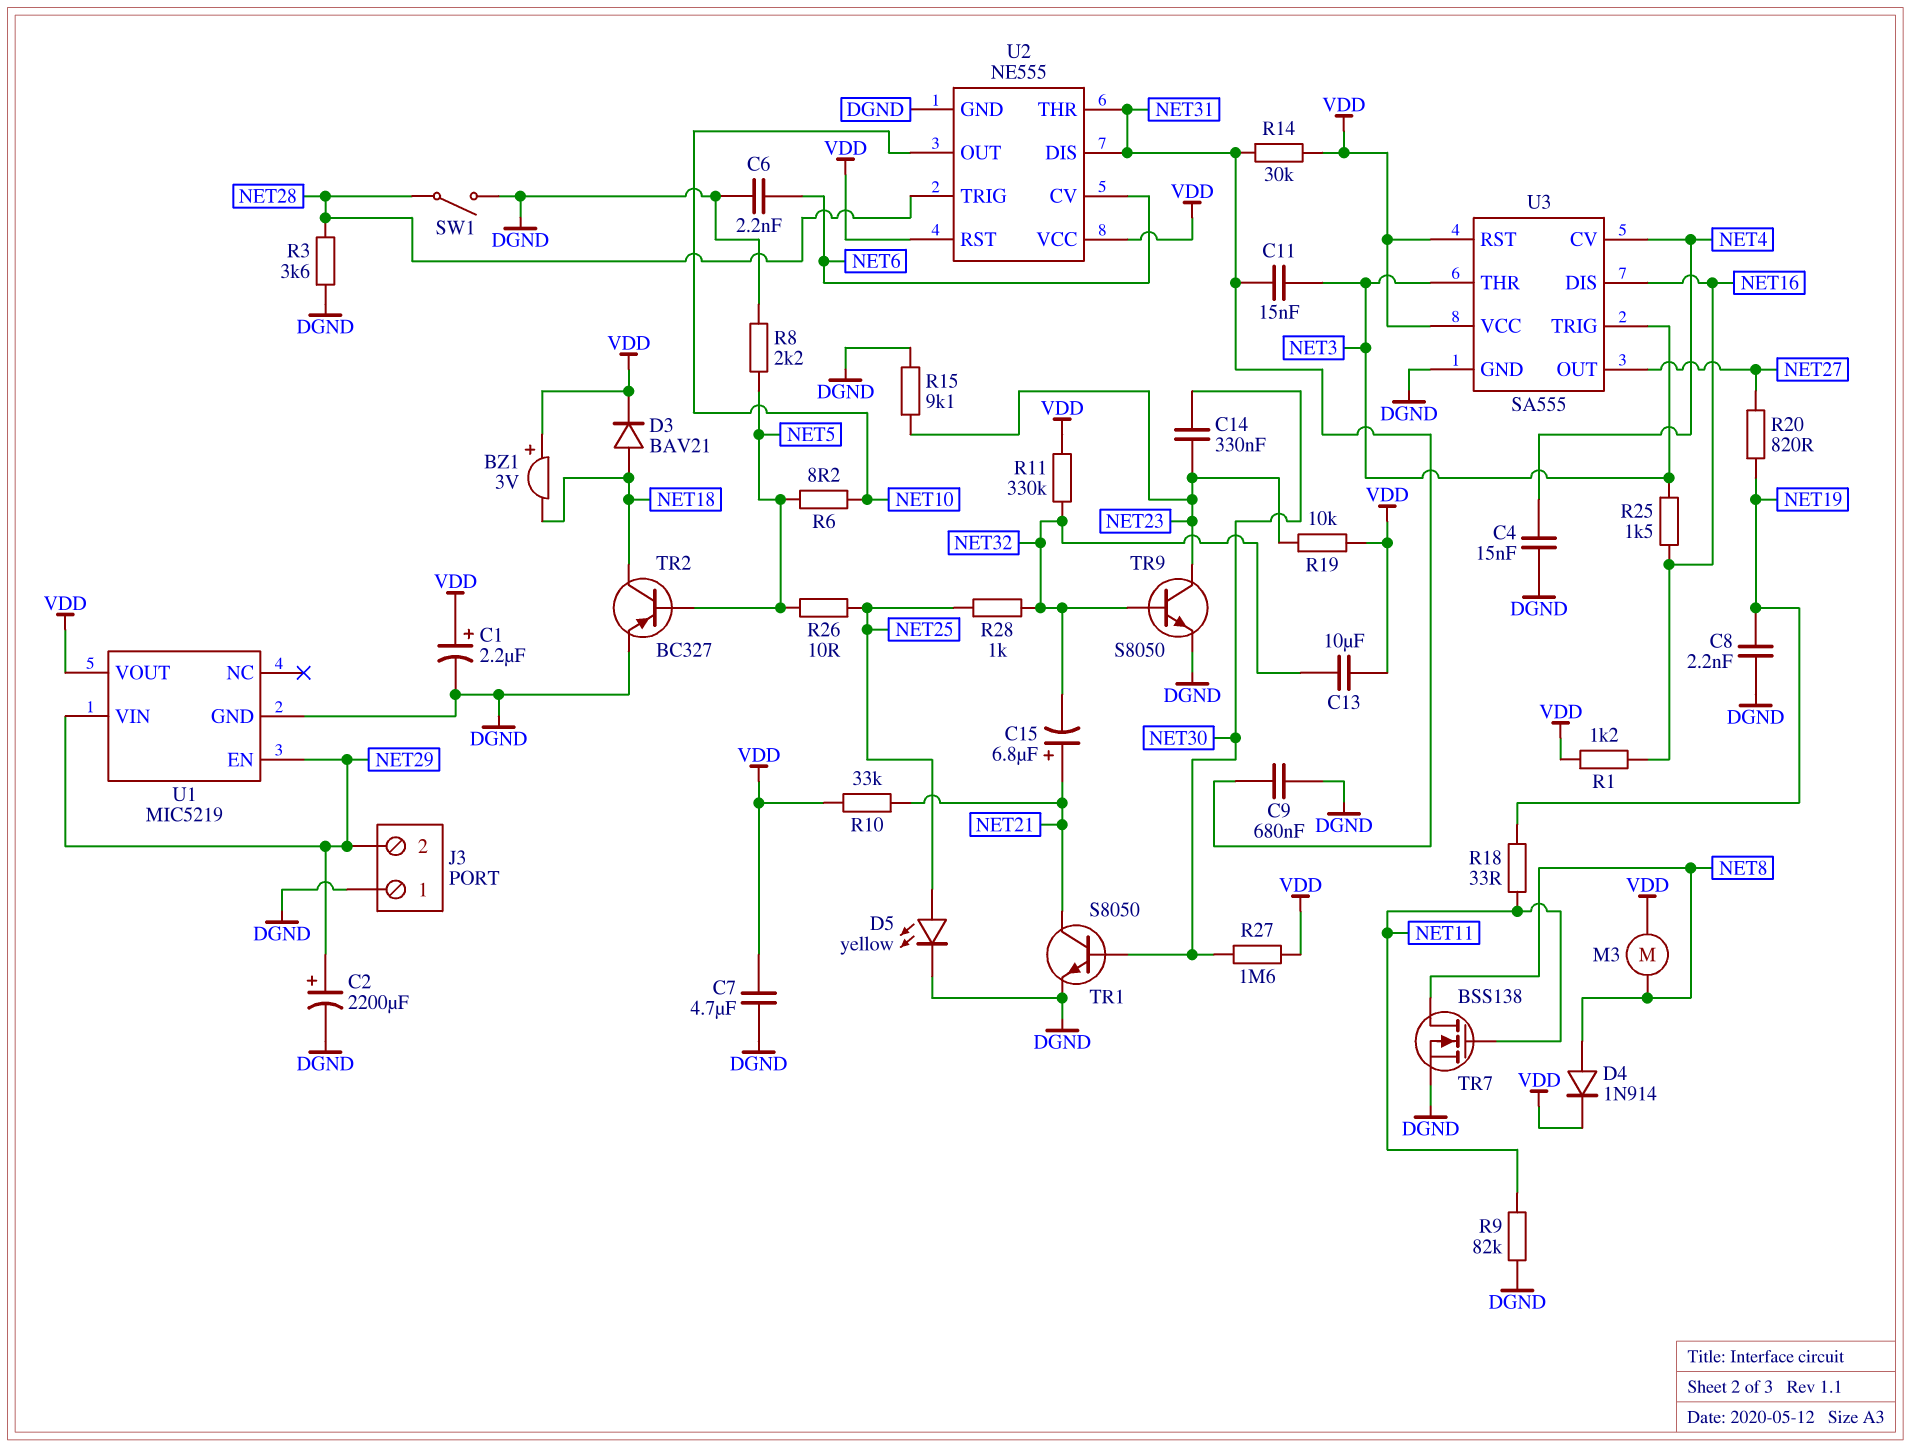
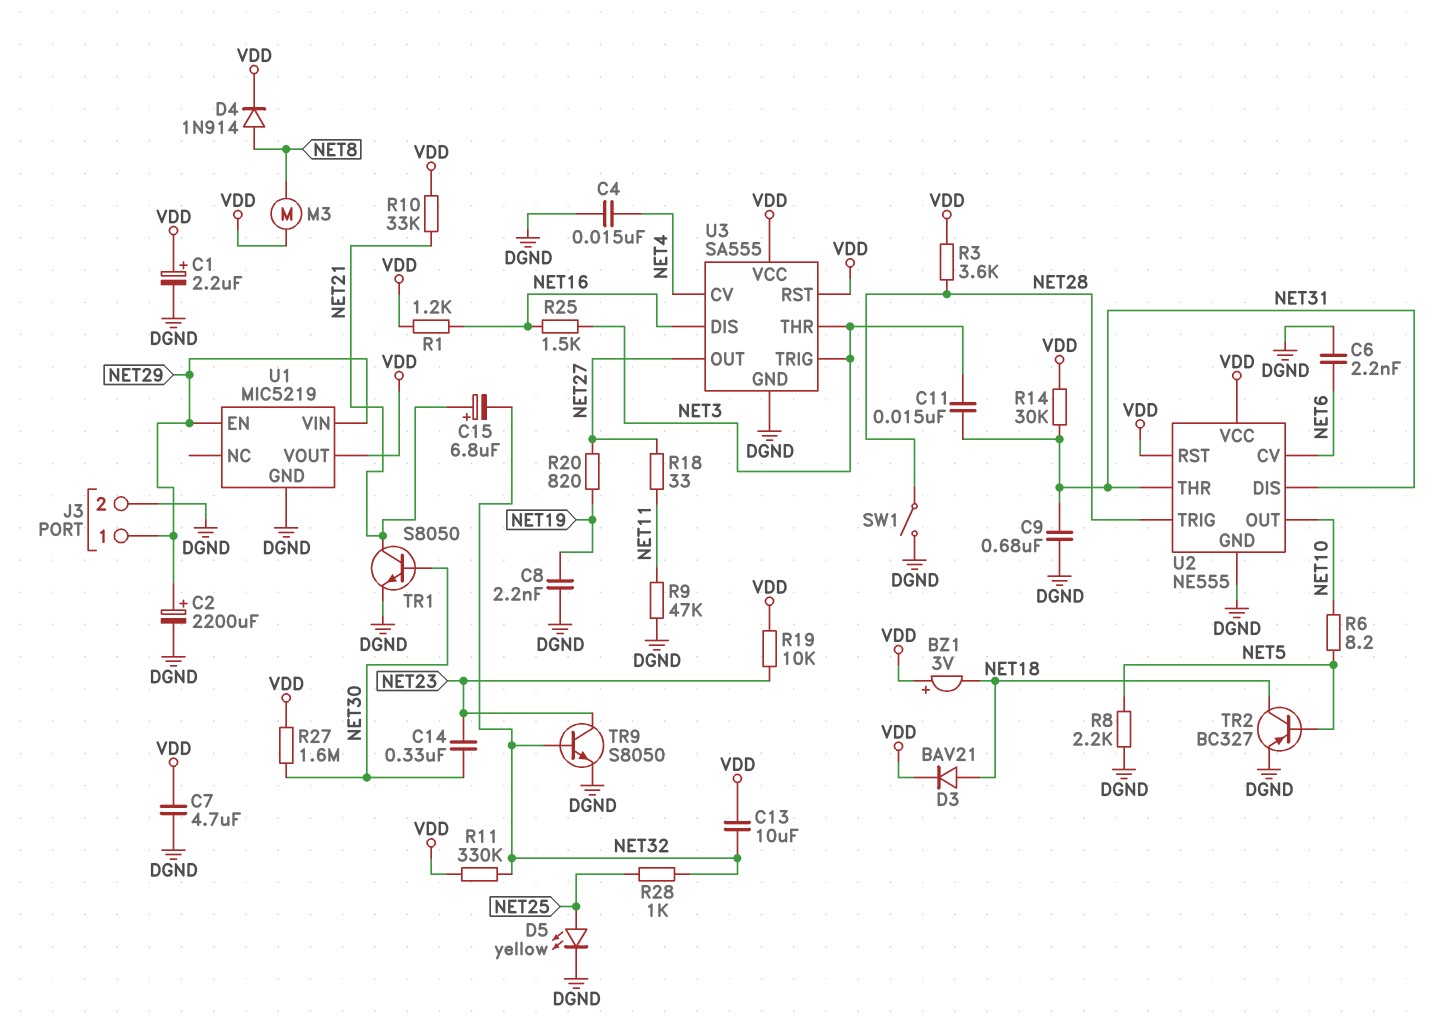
J3 pin 1: DGND -> NET29
J3 pin 2: NET29 -> DGND
R3: 3.6k (DGND, NET28) -> 3.6k (NET28, VDD)
R9: 82k (DGND, NET11) -> 47k (DGND, NET11)
R15: 9.1k (DGND, NET23) -> none
R18: 33 (NET11, NET19) -> 33 (NET11, NET27)
R26: 10 (NET5, NET25) -> none
TR7: NMOS BSS138 (G NET11, D NET8, S DGND) -> none

